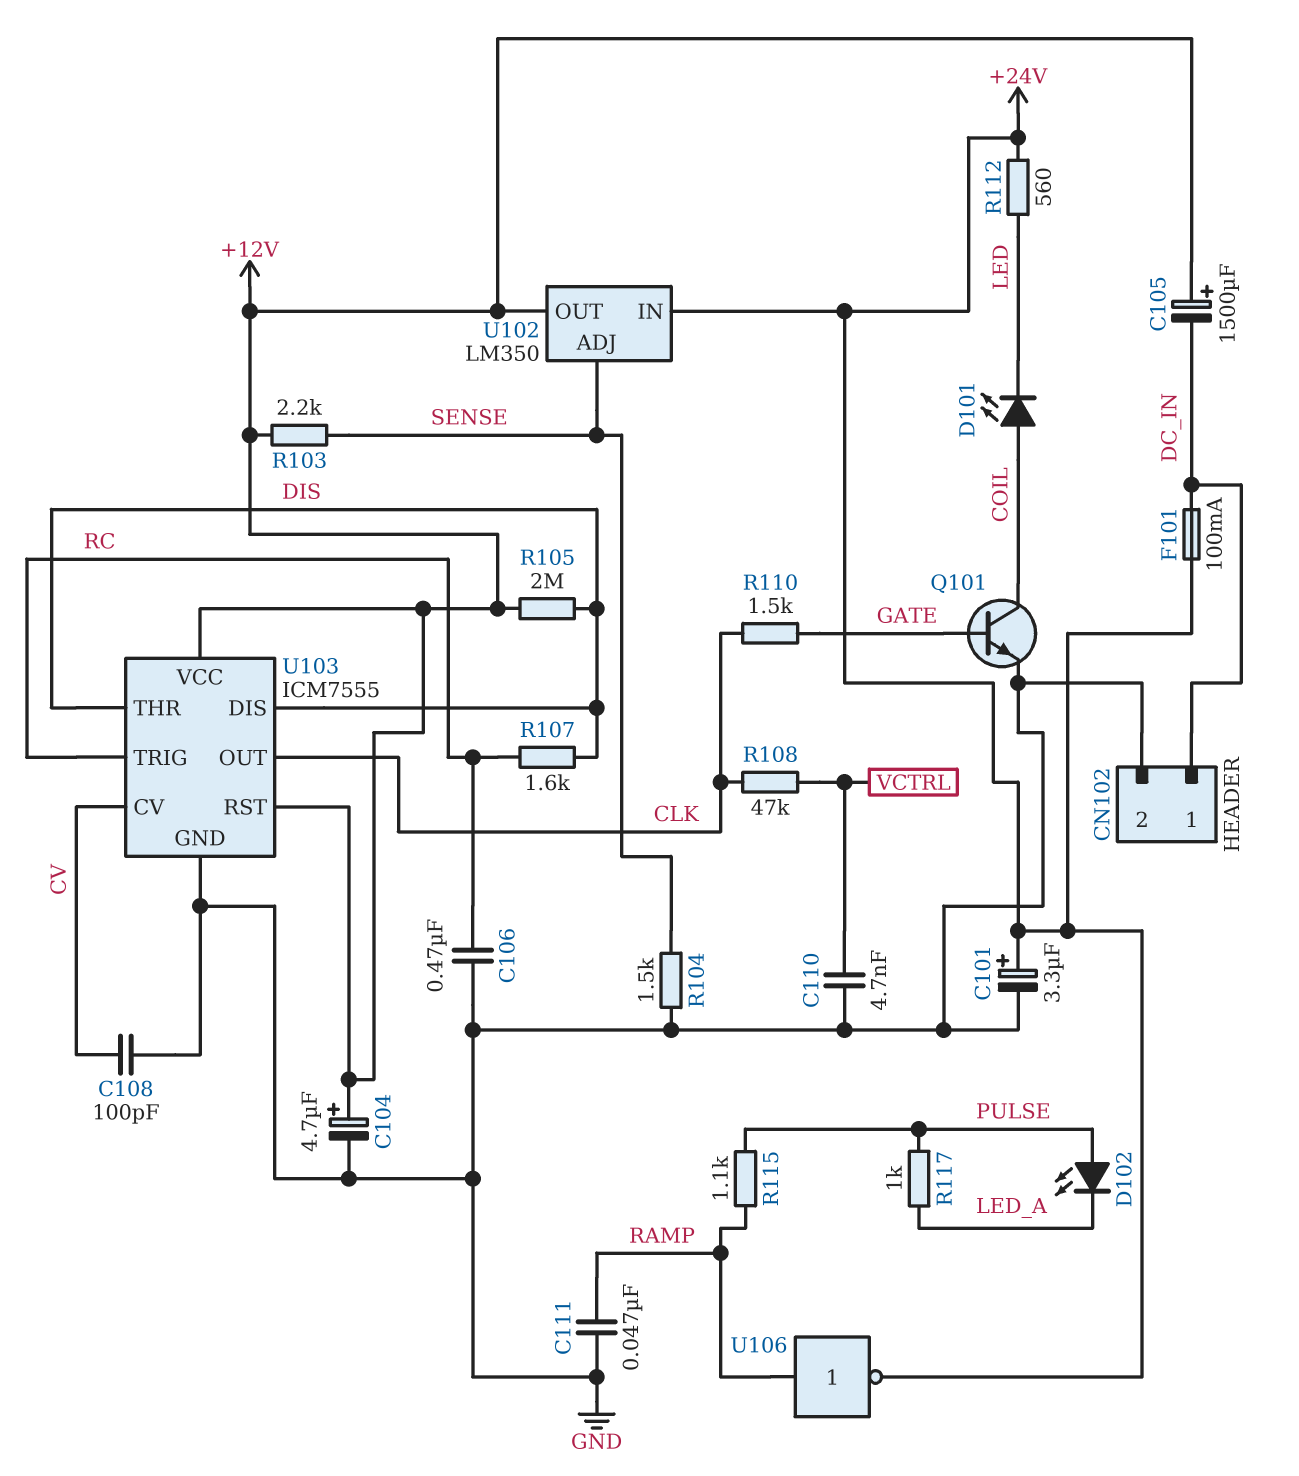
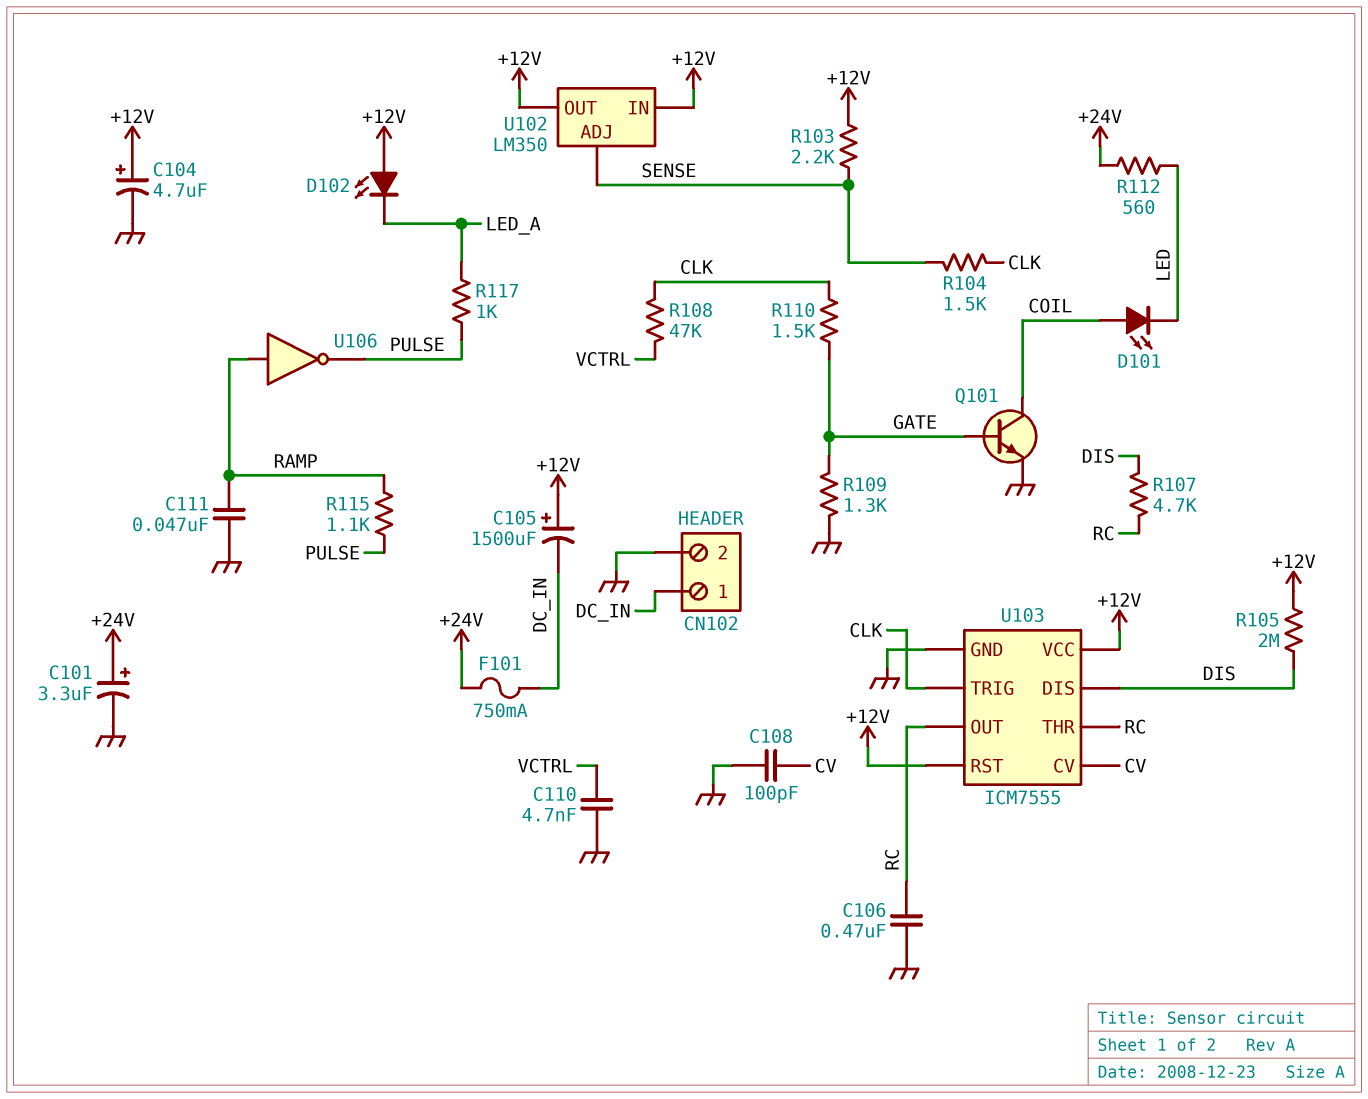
D102: LED (A PULSE, K LED_A) -> LED (A +12V, K LED_A)
F101: 100mA (+24V, DC_IN) -> 750mA (+24V, DC_IN)
R104: 1.5k (GND, SENSE) -> 1.5k (CLK, SENSE)
R107: 1.6k (DIS, RC) -> 4.7k (DIS, RC)
R109: none -> 1.3k (GATE, GND)
U102 pin IN: +24V -> +12V
U103 pin OUT: CLK -> RC
U103 pin THR: DIS -> RC
U103 pin TRIG: RC -> CLK
U106: NOT (in RAMP, out +24V) -> NOT (in RAMP, out PULSE)

